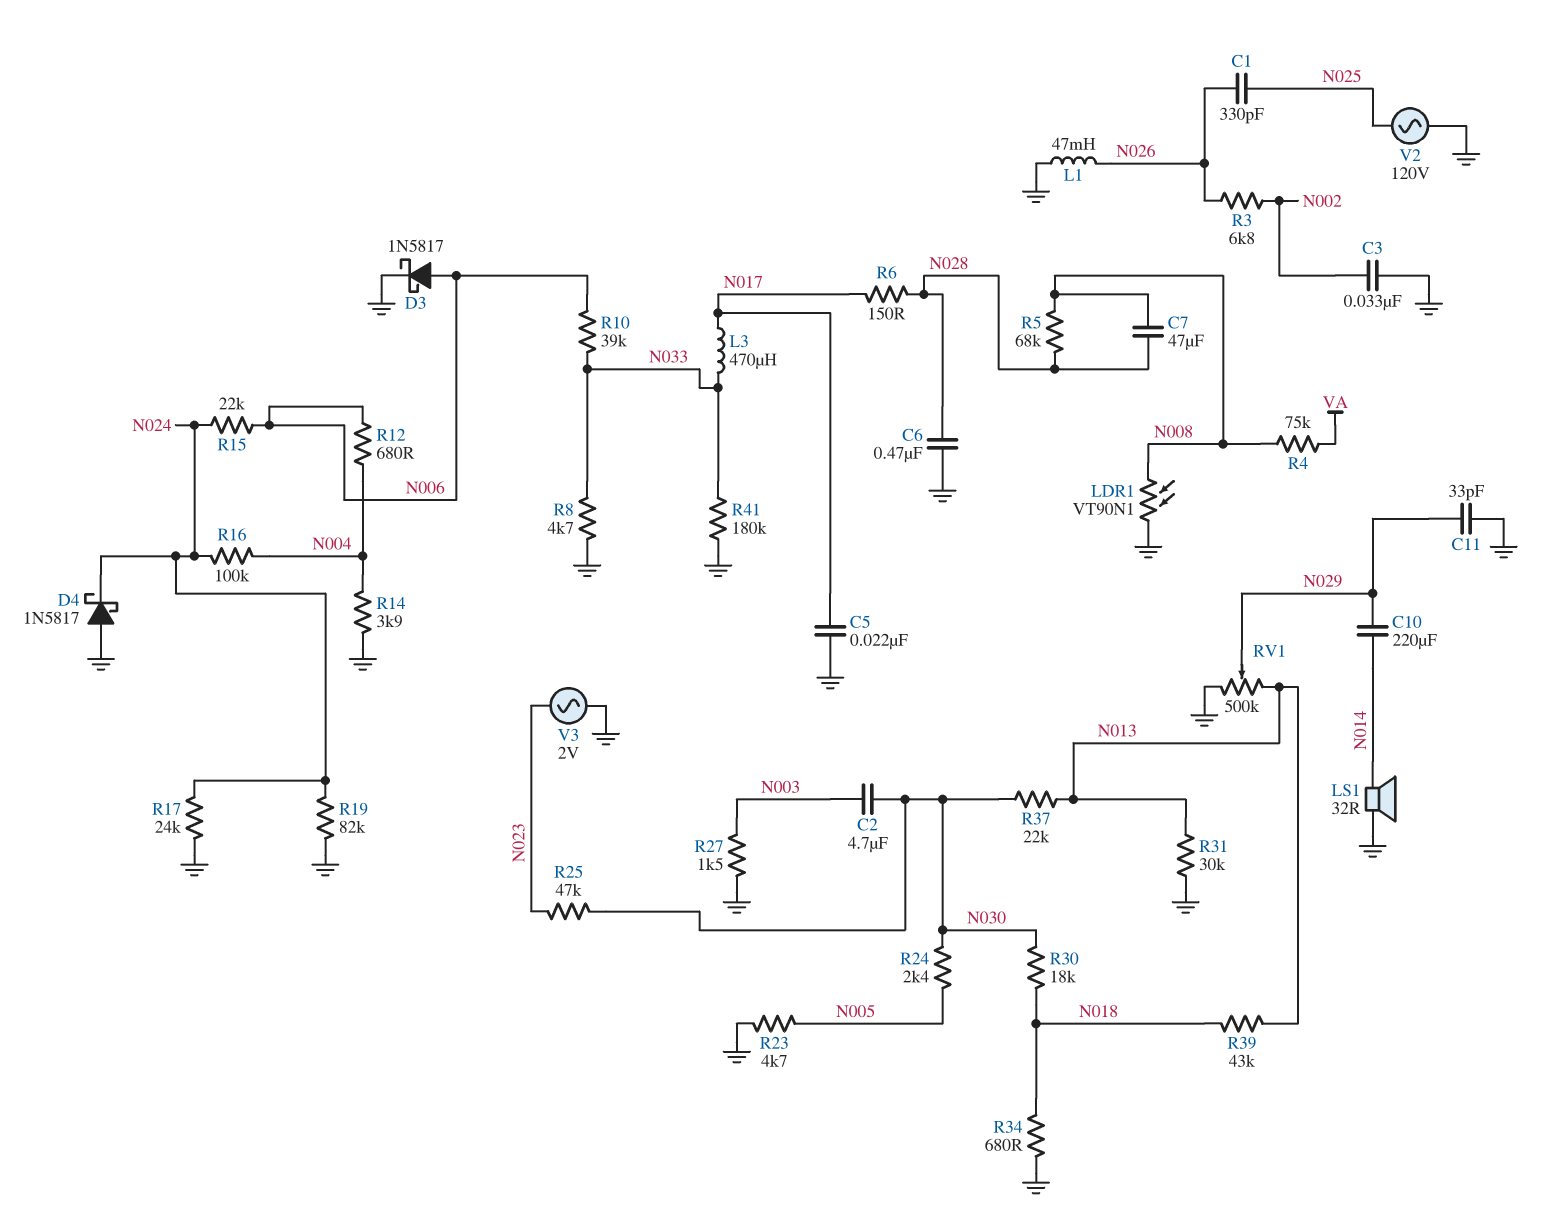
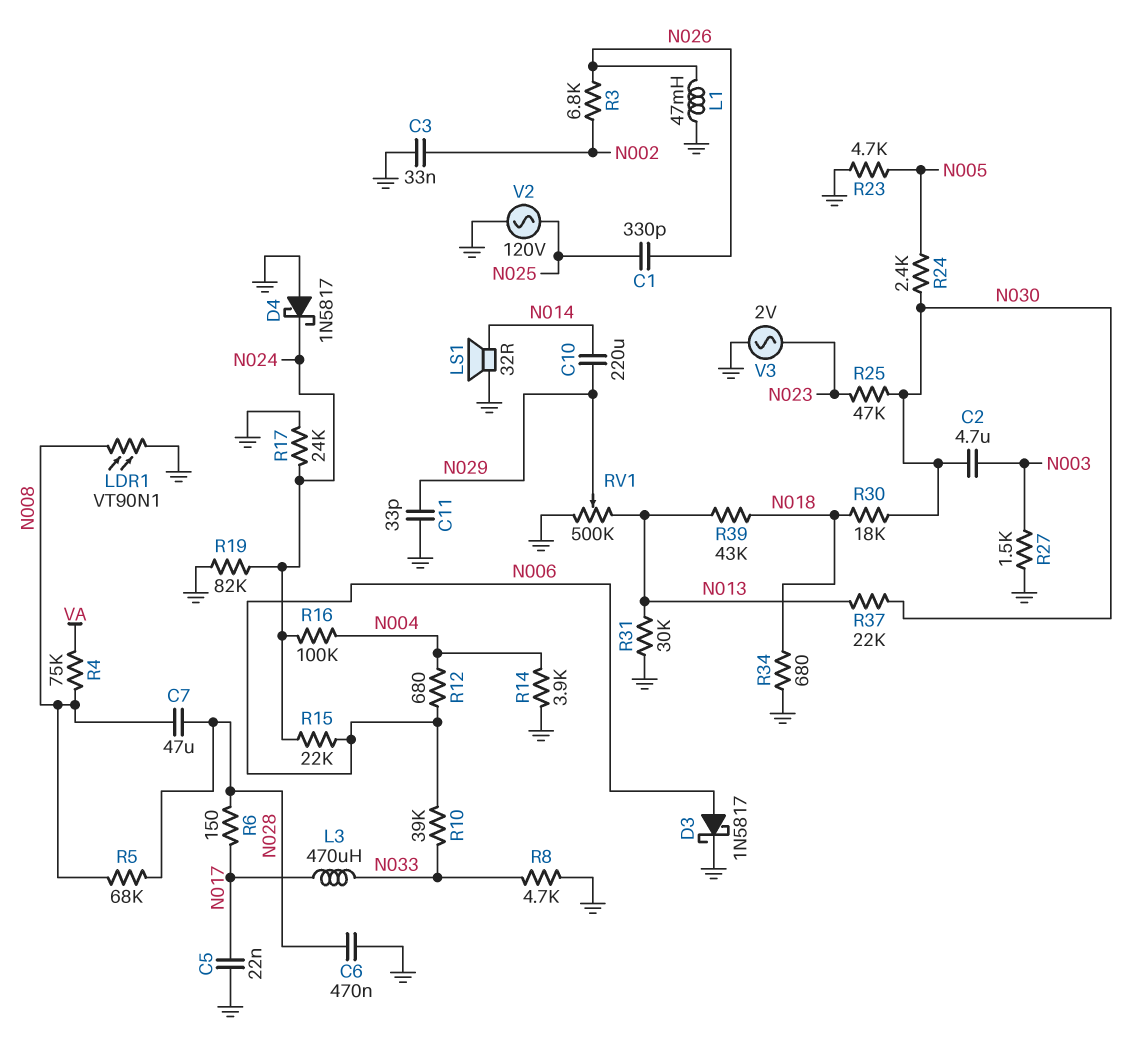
R41: 180k (GND, N033) -> none

